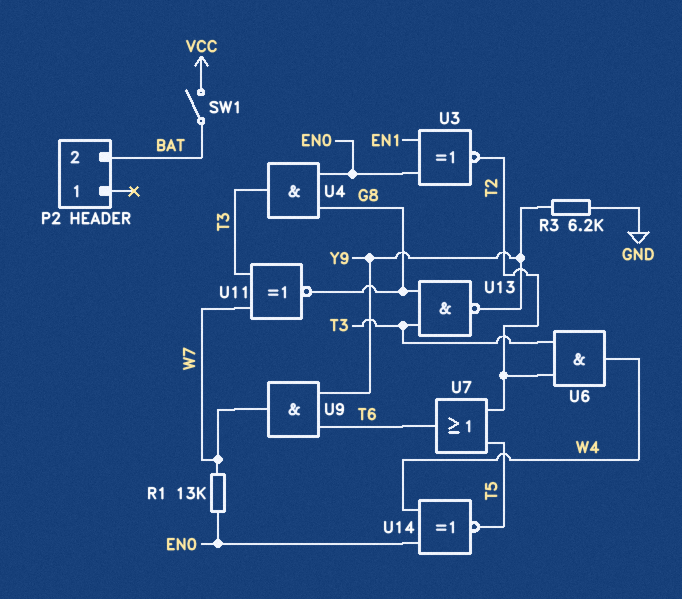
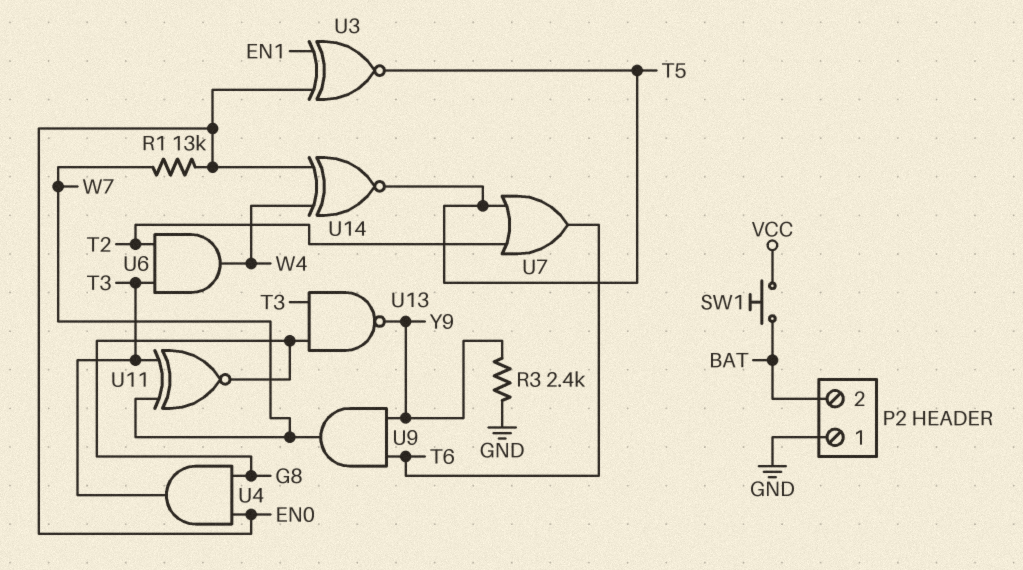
P2 pin 1: none -> GND
R3: 6.2k (GND, Y9) -> 2.4k (GND, Y9)
SW1: switch (BAT, VCC) -> button (BAT, VCC)
U3: XNOR (in EN0, in EN1, out T2) -> XNOR (in EN0, in EN1, out T5)

